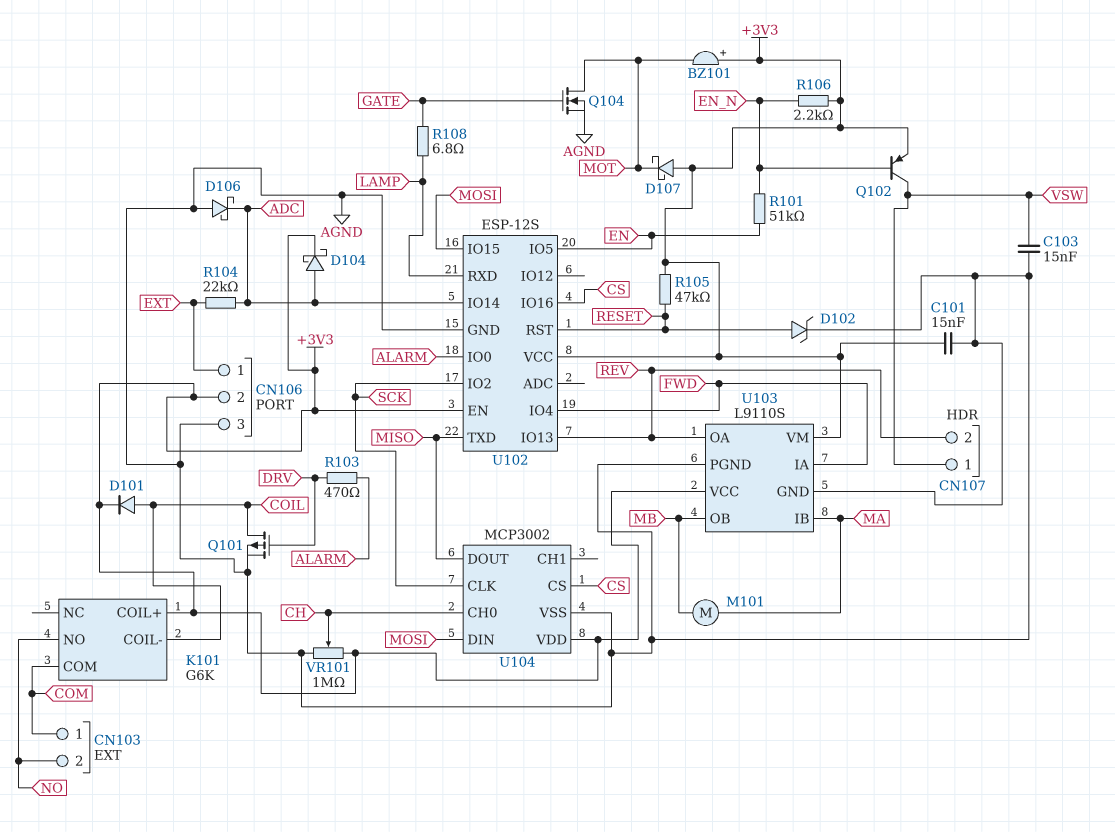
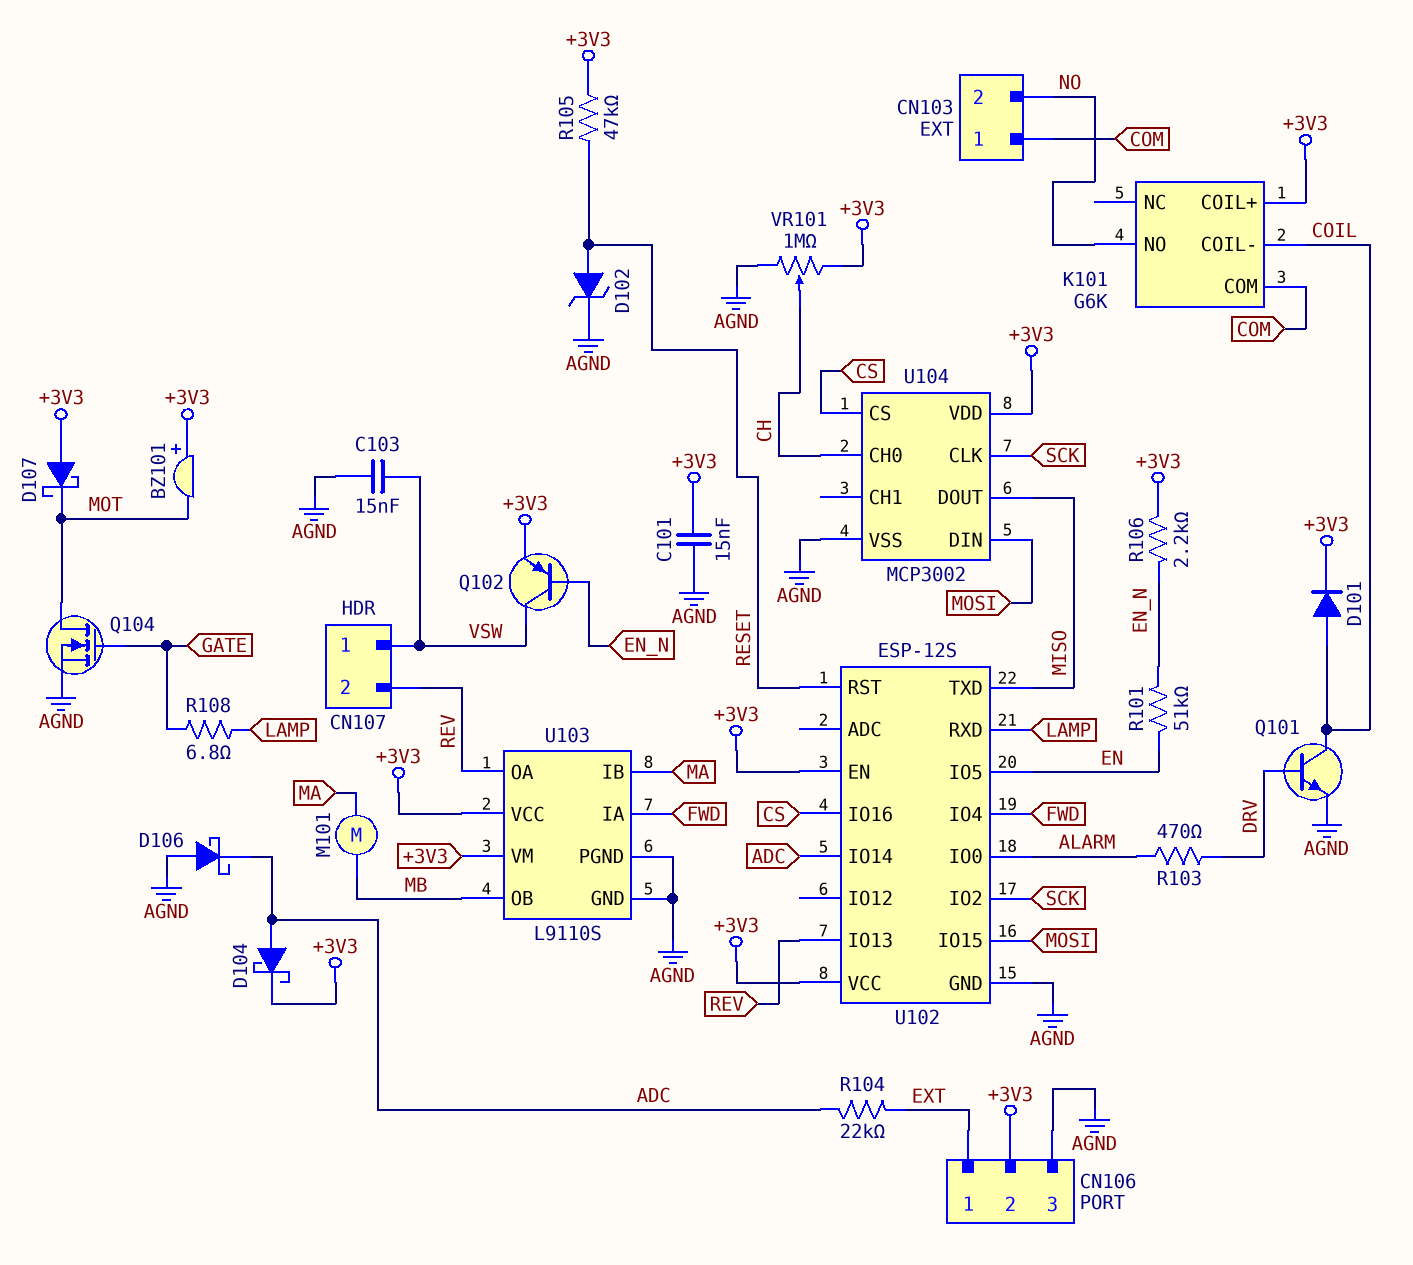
Q101: PMOS (G DRV, D COIL, S AGND) -> NPN (B DRV, C COIL, E AGND)

